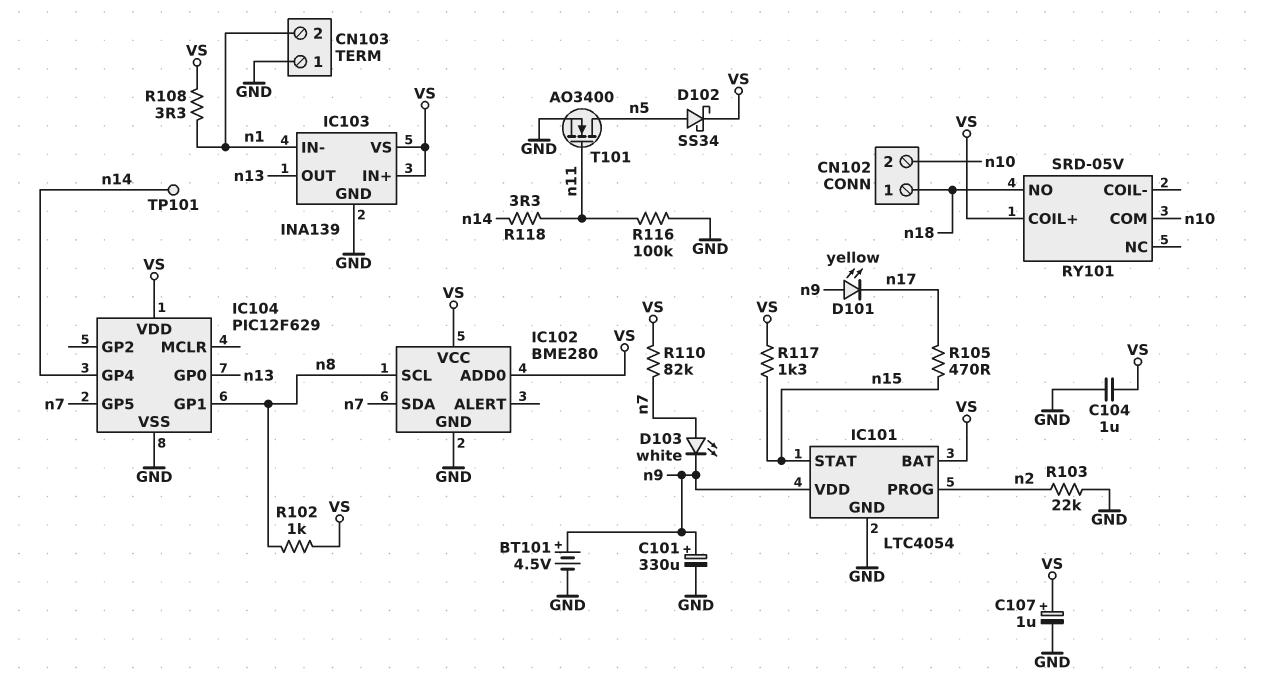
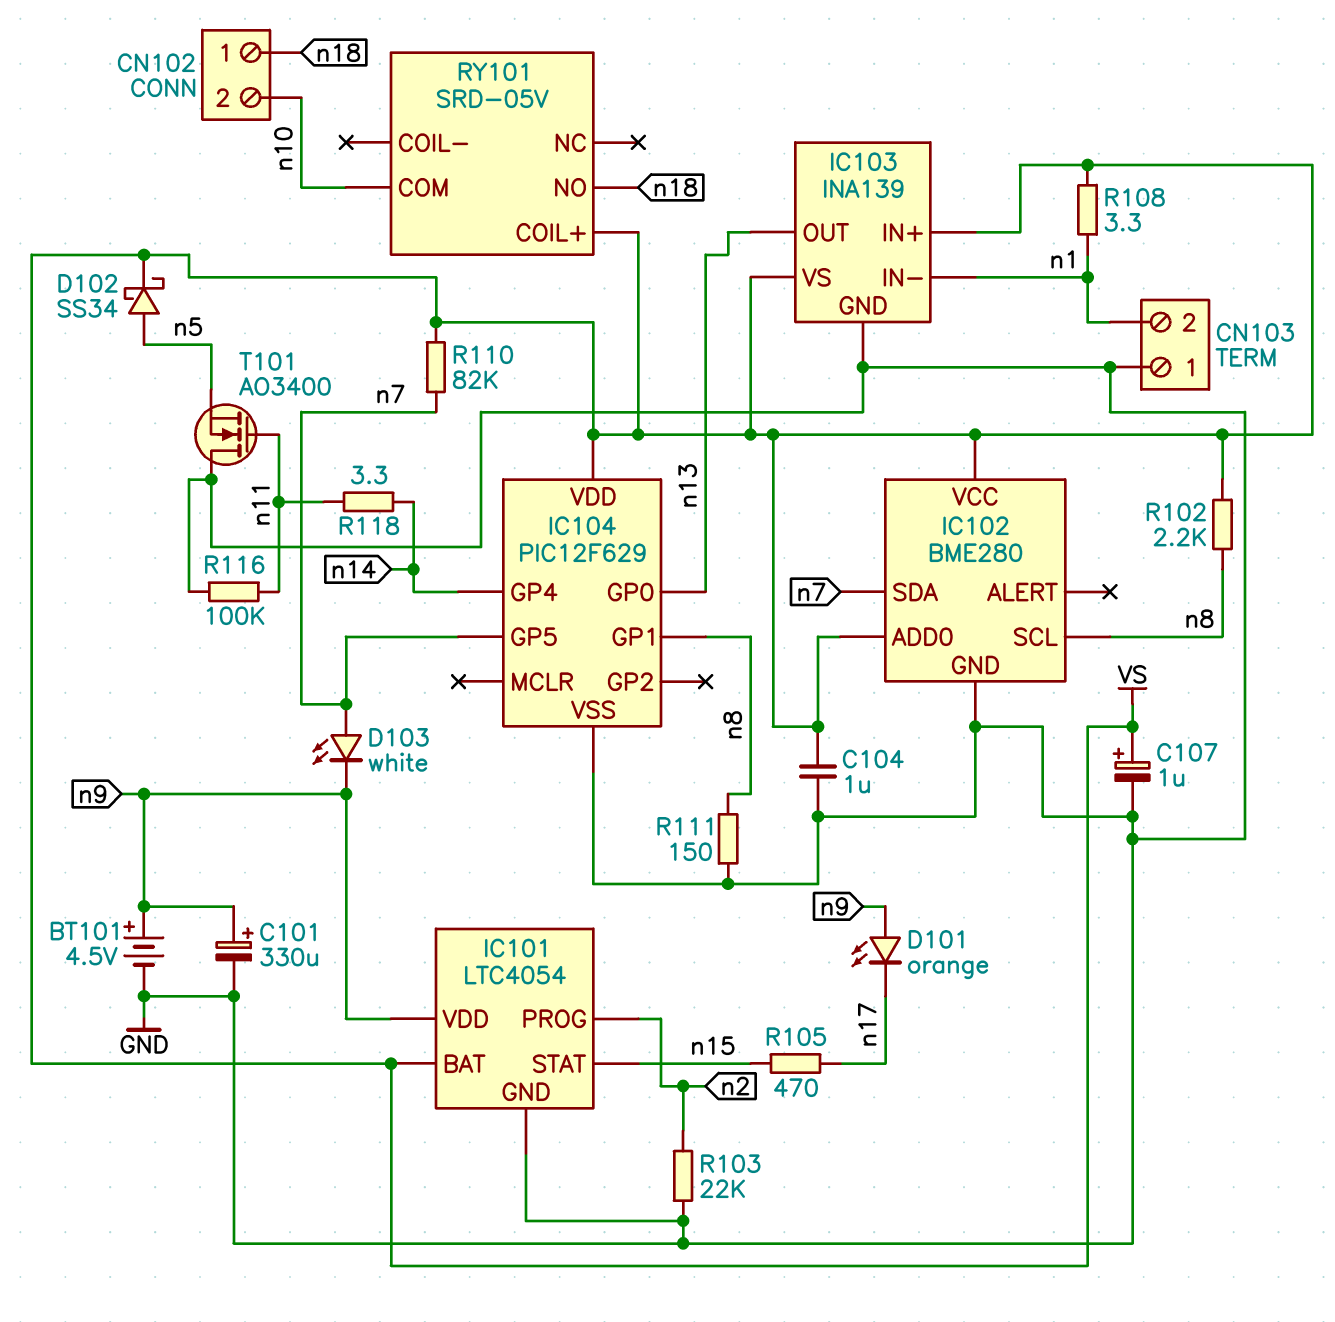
D101: LED yellow (A n9, K n17) -> LED orange (A n9, K n17)
R102: 1k (VS, n8) -> 2.2k (VS, n8)
R111: none -> 150 (GND, n8)
R117: 1.3k (VS, n15) -> none
T101: NMOS AO3400 (G n11, D n5, S GND) -> NMOS AO3400 (G n11, D GND, S n5)
TP101: test point (n14) -> none

